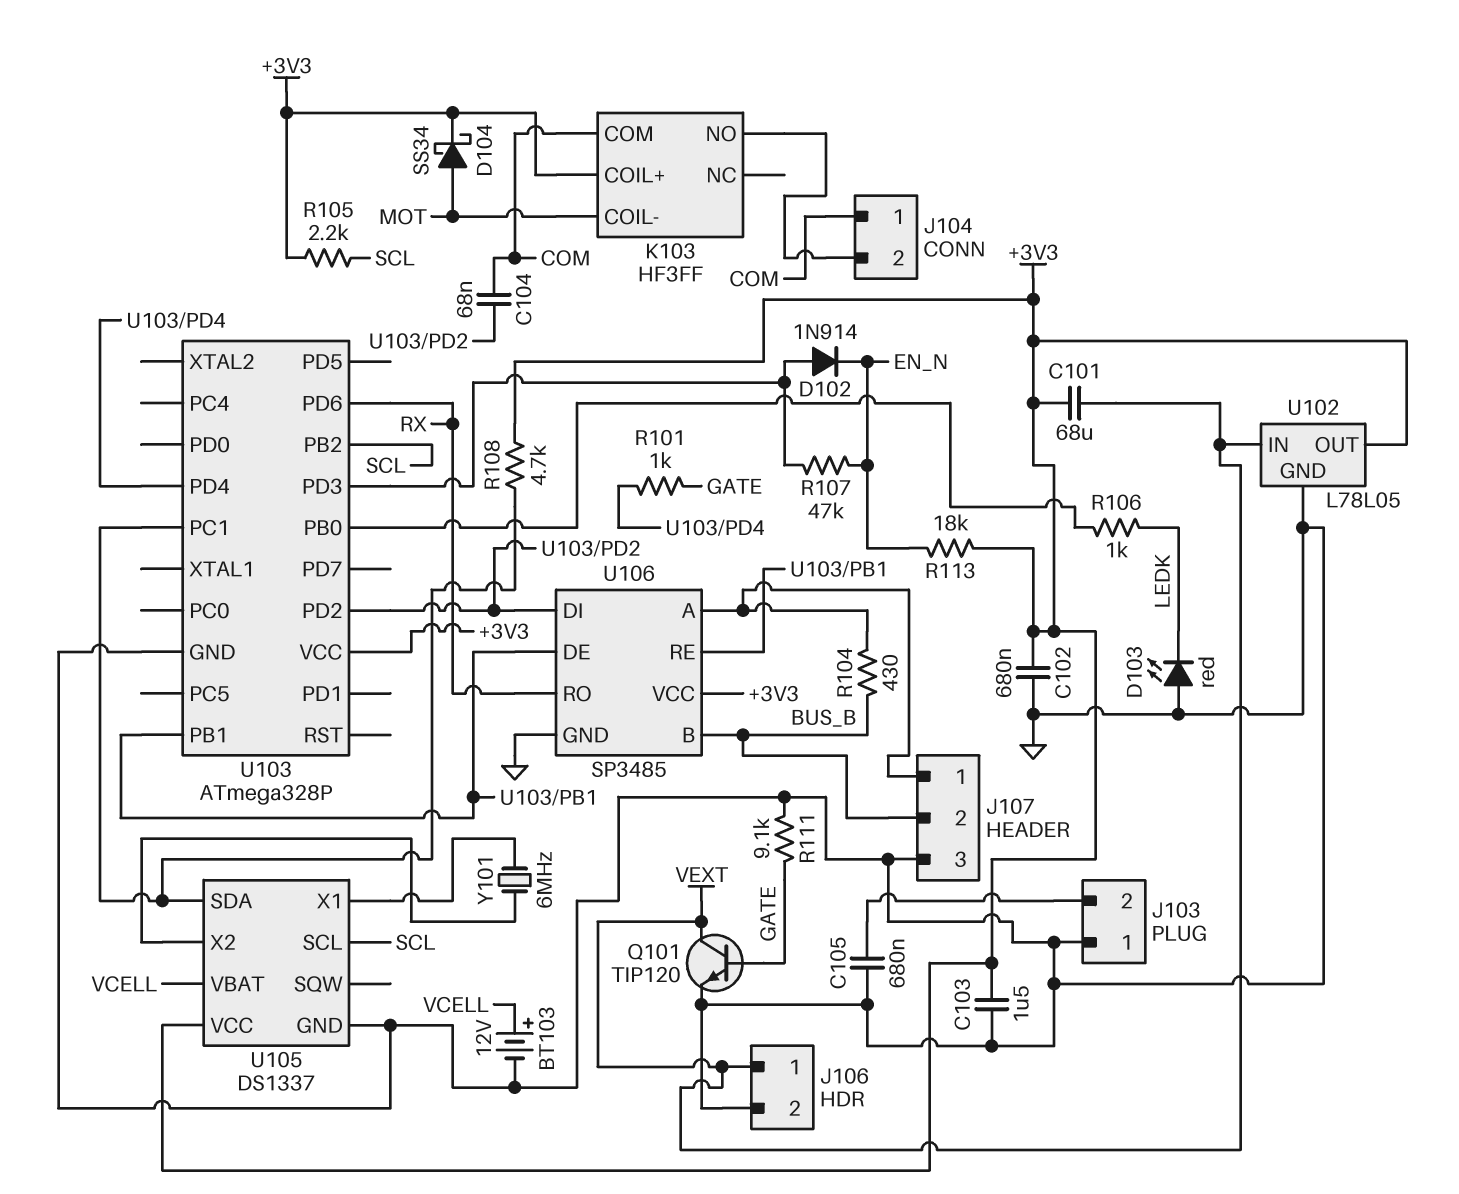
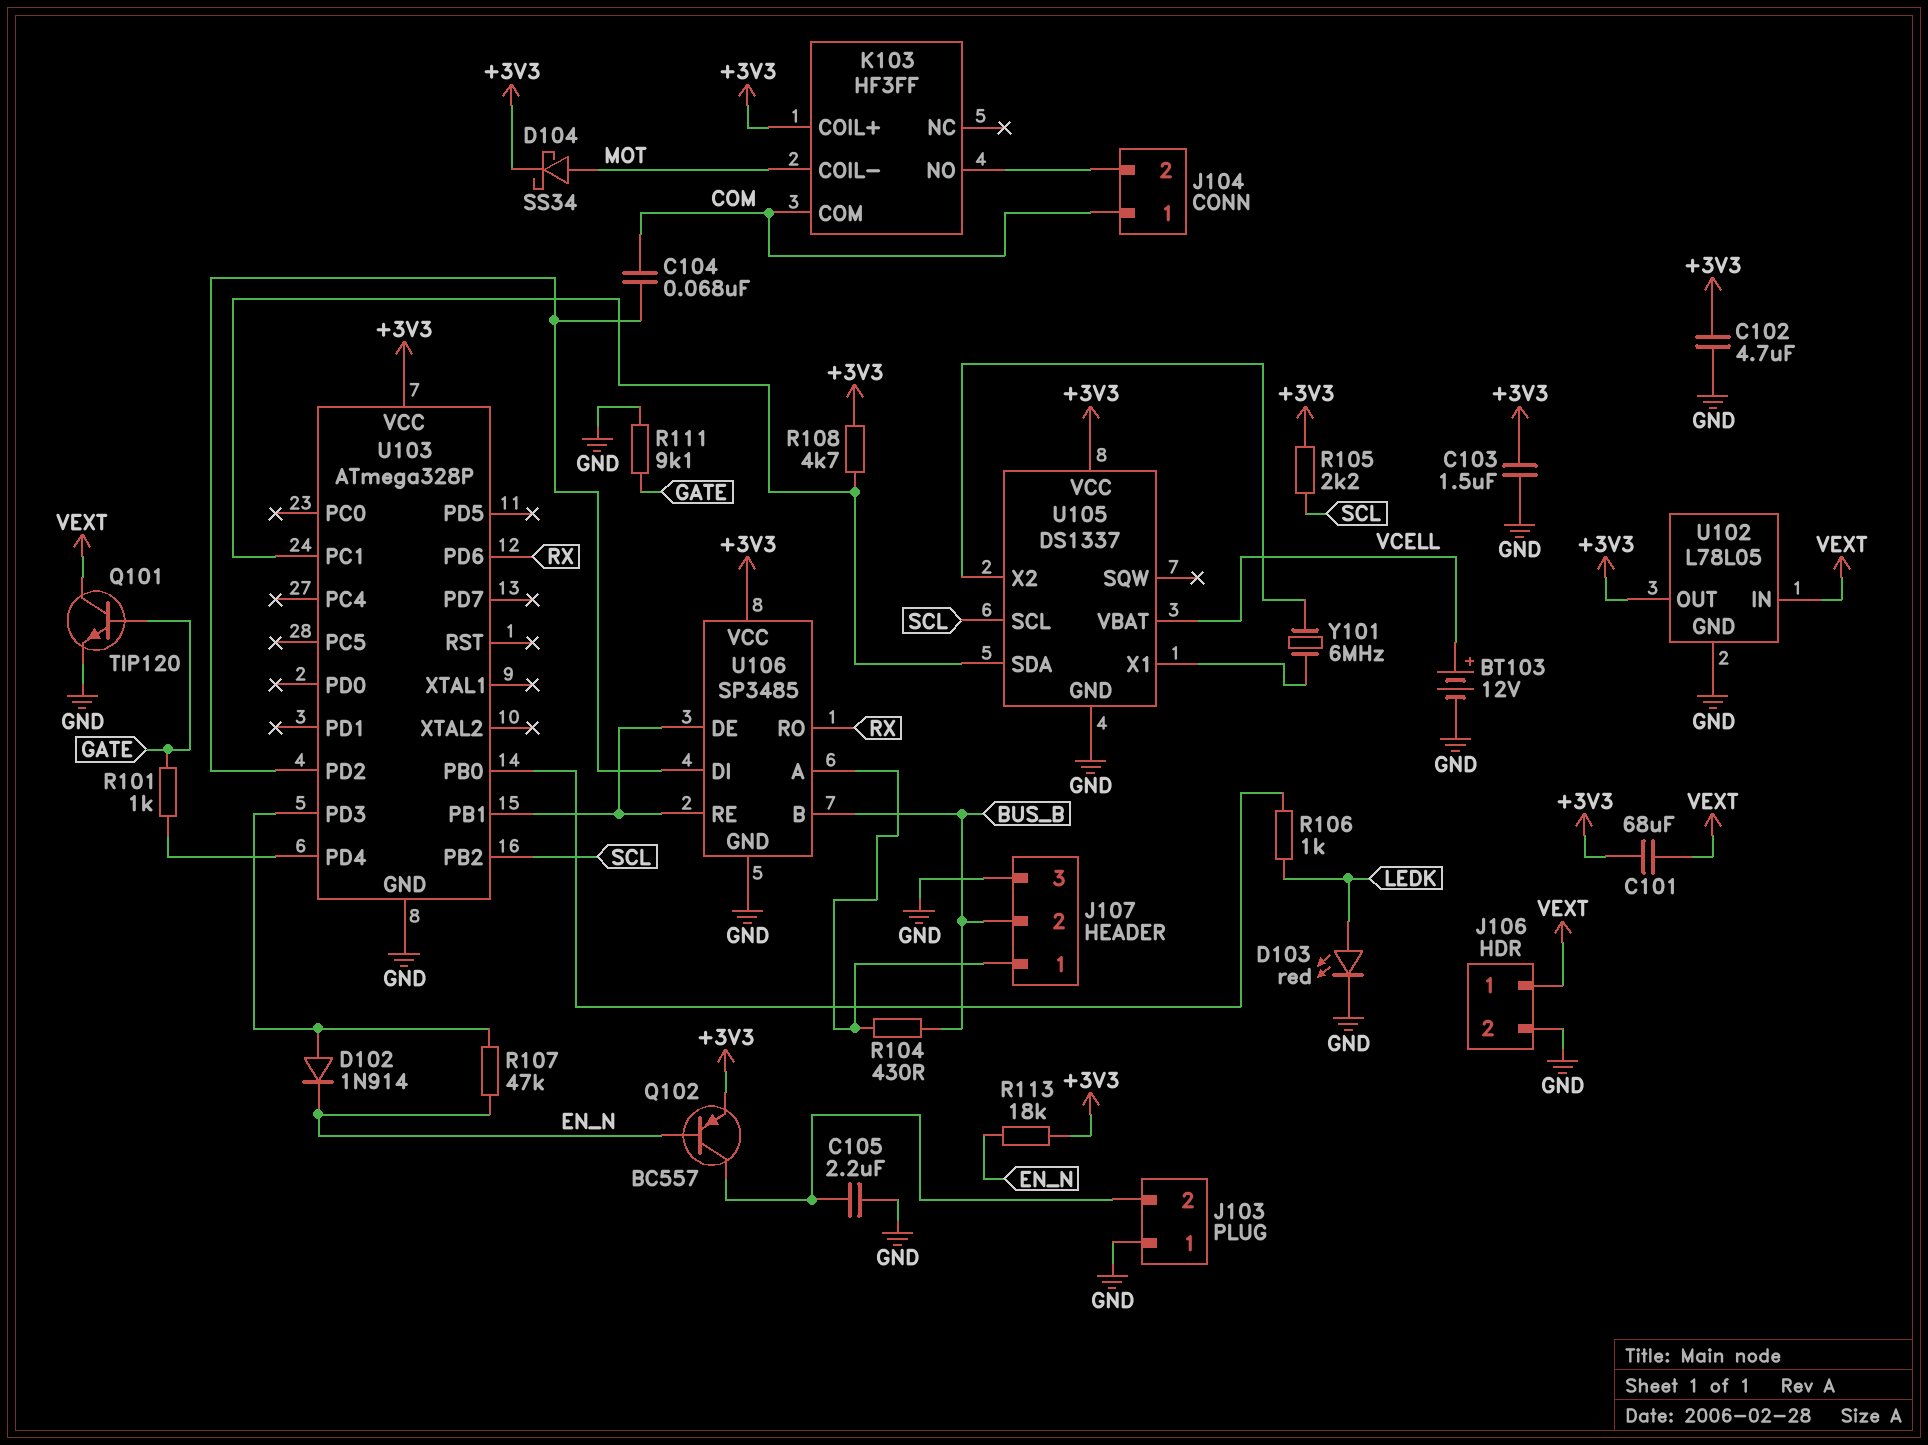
C102: 680nF (+3V3, GND) -> 4.7uF (+3V3, GND)
C105: 680nF (GND, J103/2) -> 2.2uF (GND, J103/2)
D103: LED red (A GND, K LEDK) -> LED red (A LEDK, K GND)
Q102: none -> PNP BC557 (B EN_N, C J103/2, E +3V3)

